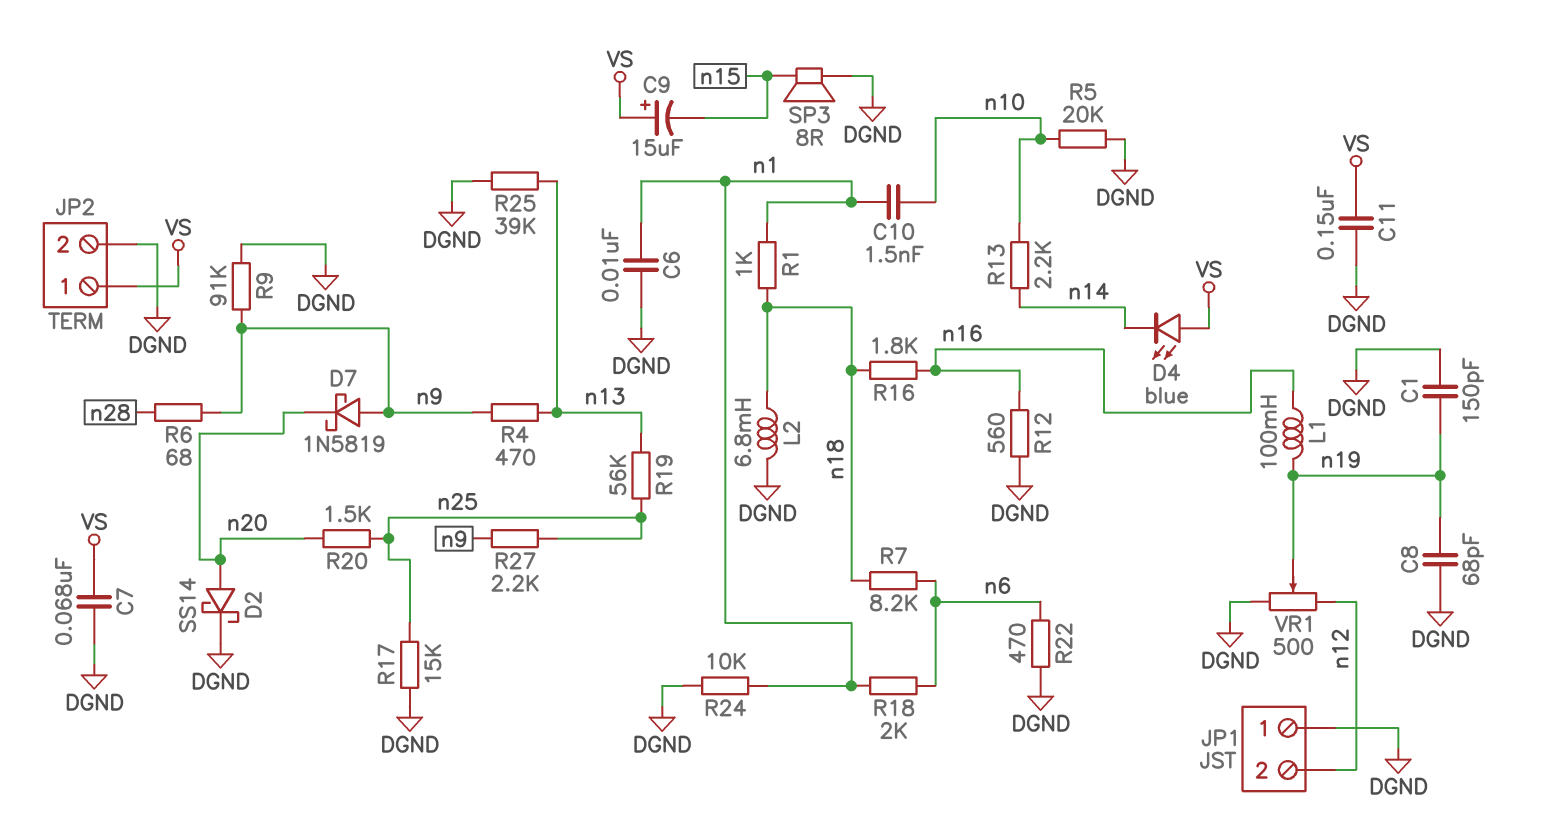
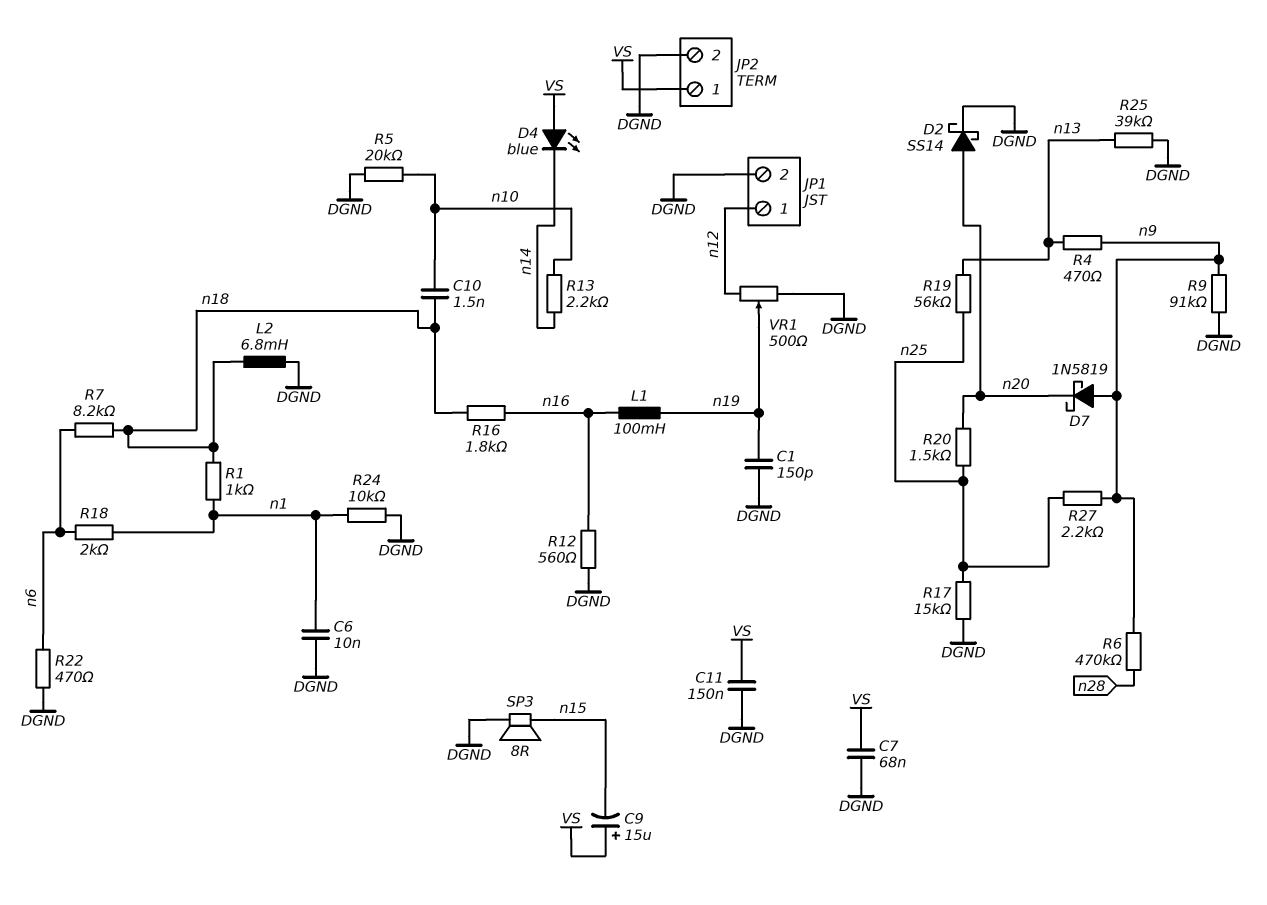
C8: 68pF (DGND, n19) -> none
C10: 1.5nF (n1, n10) -> 1.5nF (n10, n18)
JP1 pin 1: DGND -> n12
JP1 pin 2: n12 -> DGND
R6: 68 (n9, n28) -> 470k (n9, n28)

